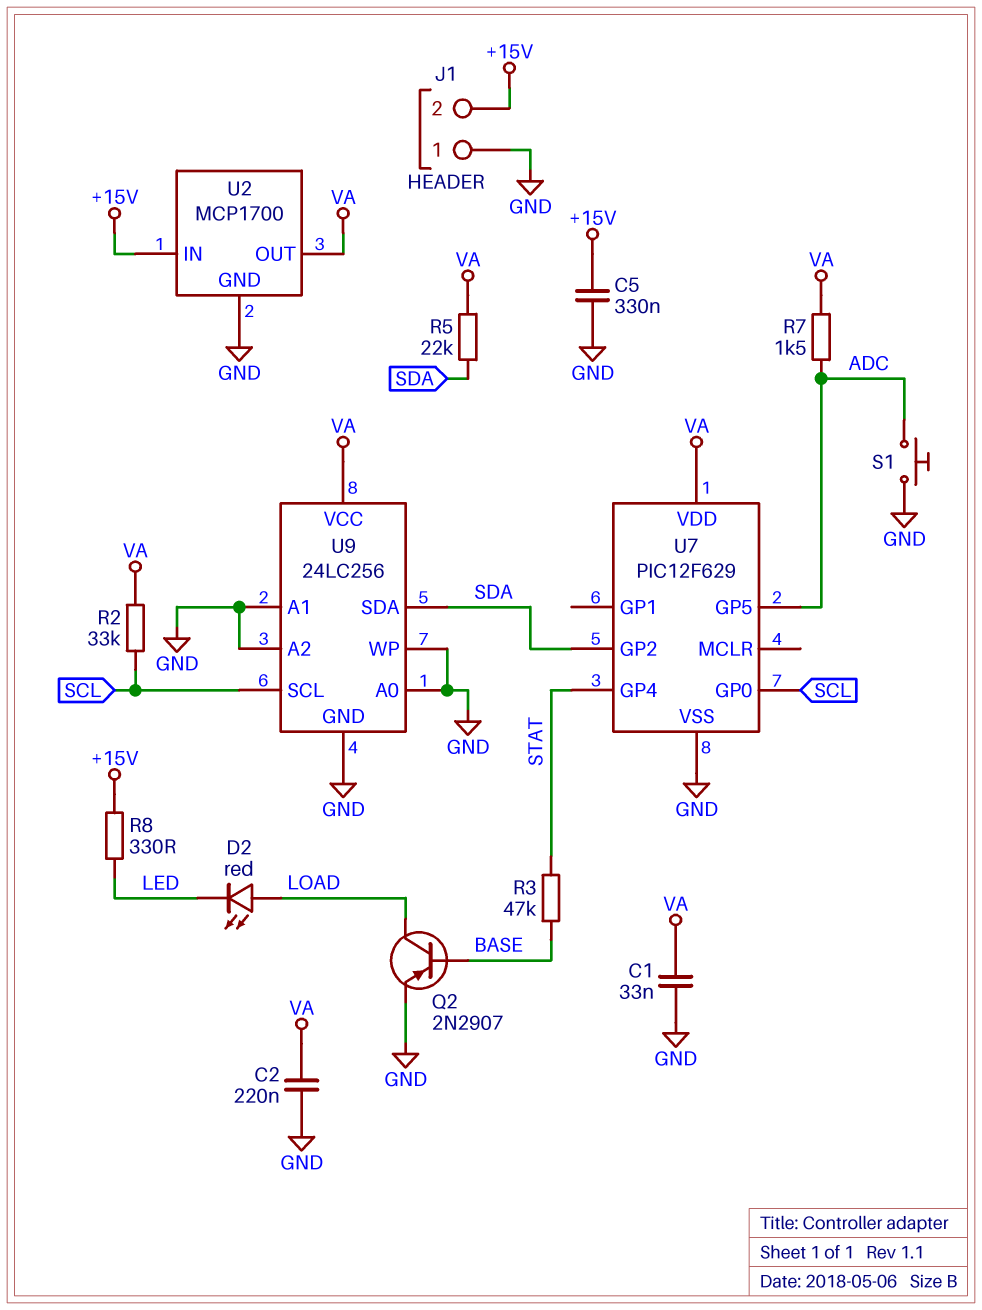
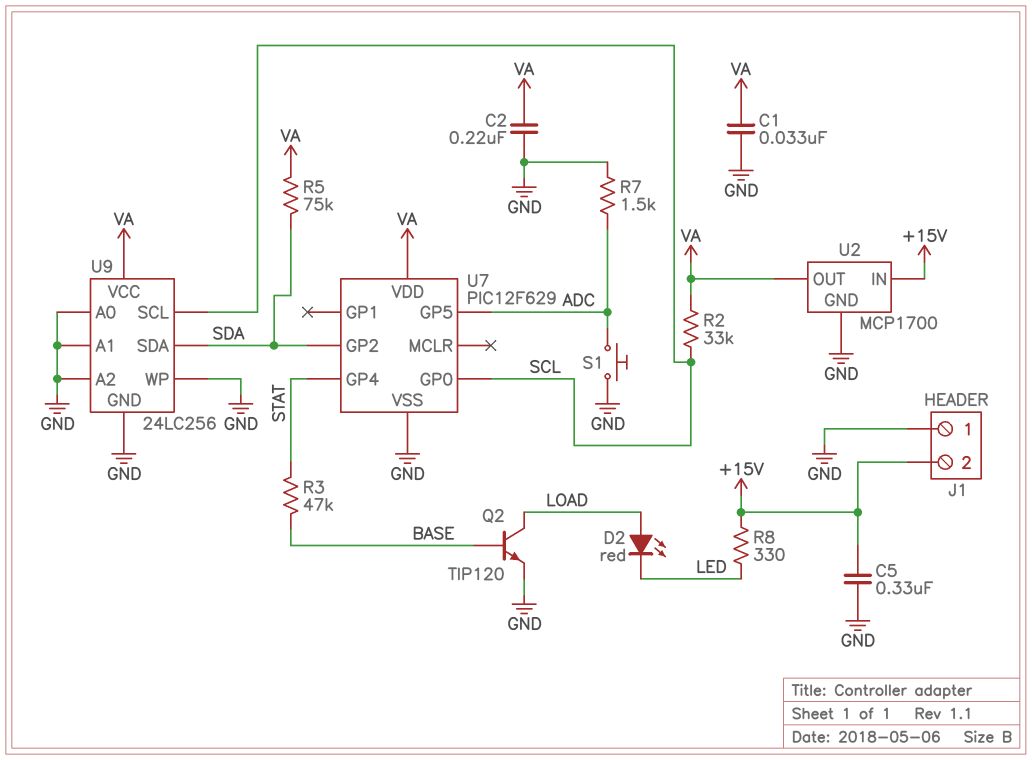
Q2: PNP 2N2907 (B BASE, C LOAD, E GND) -> NPN TIP120 (B BASE, C LOAD, E GND)
R5: 22k (SDA, VA) -> 75k (SDA, VA)
R7: 1.5k (ADC, VA) -> 1.5k (ADC, GND)

